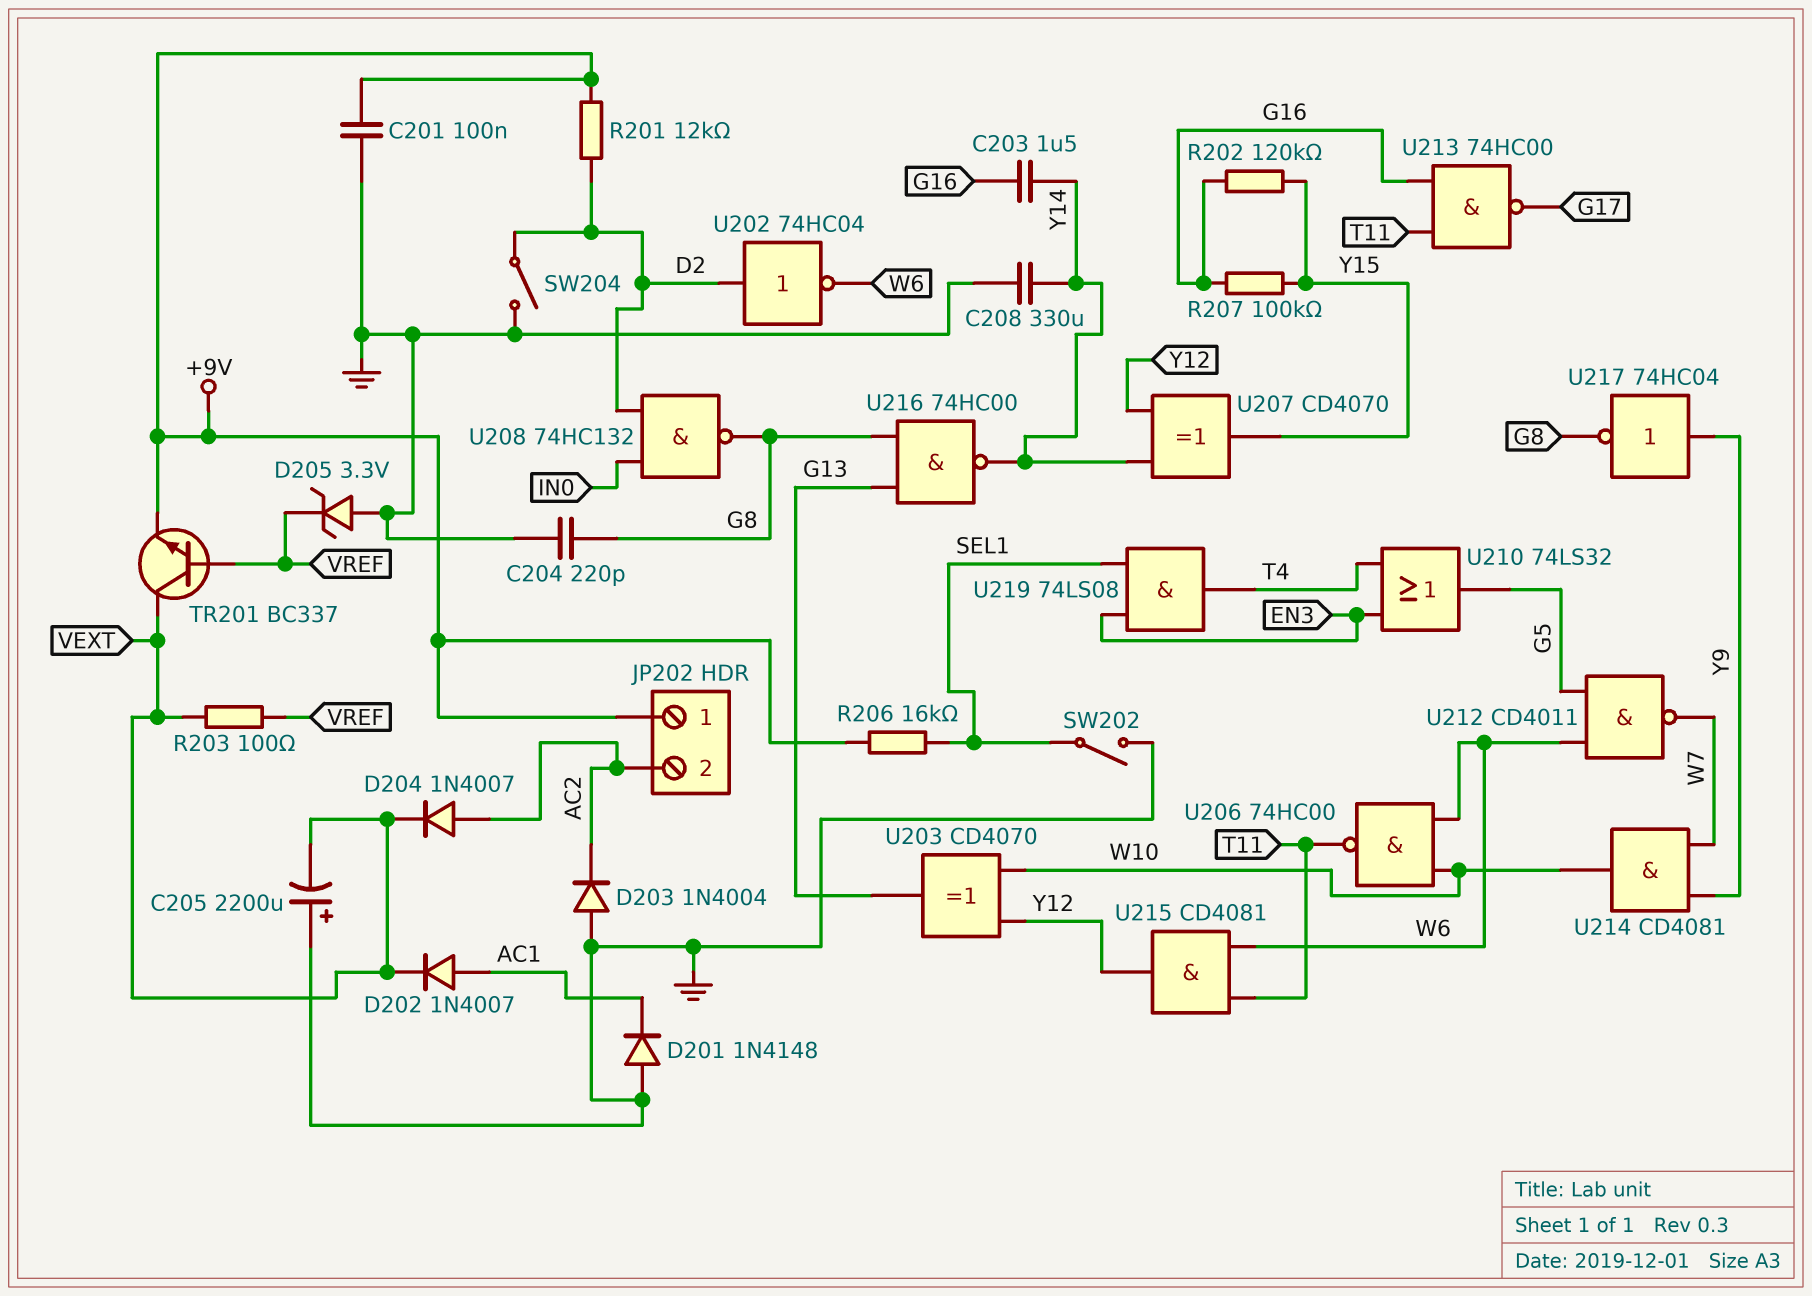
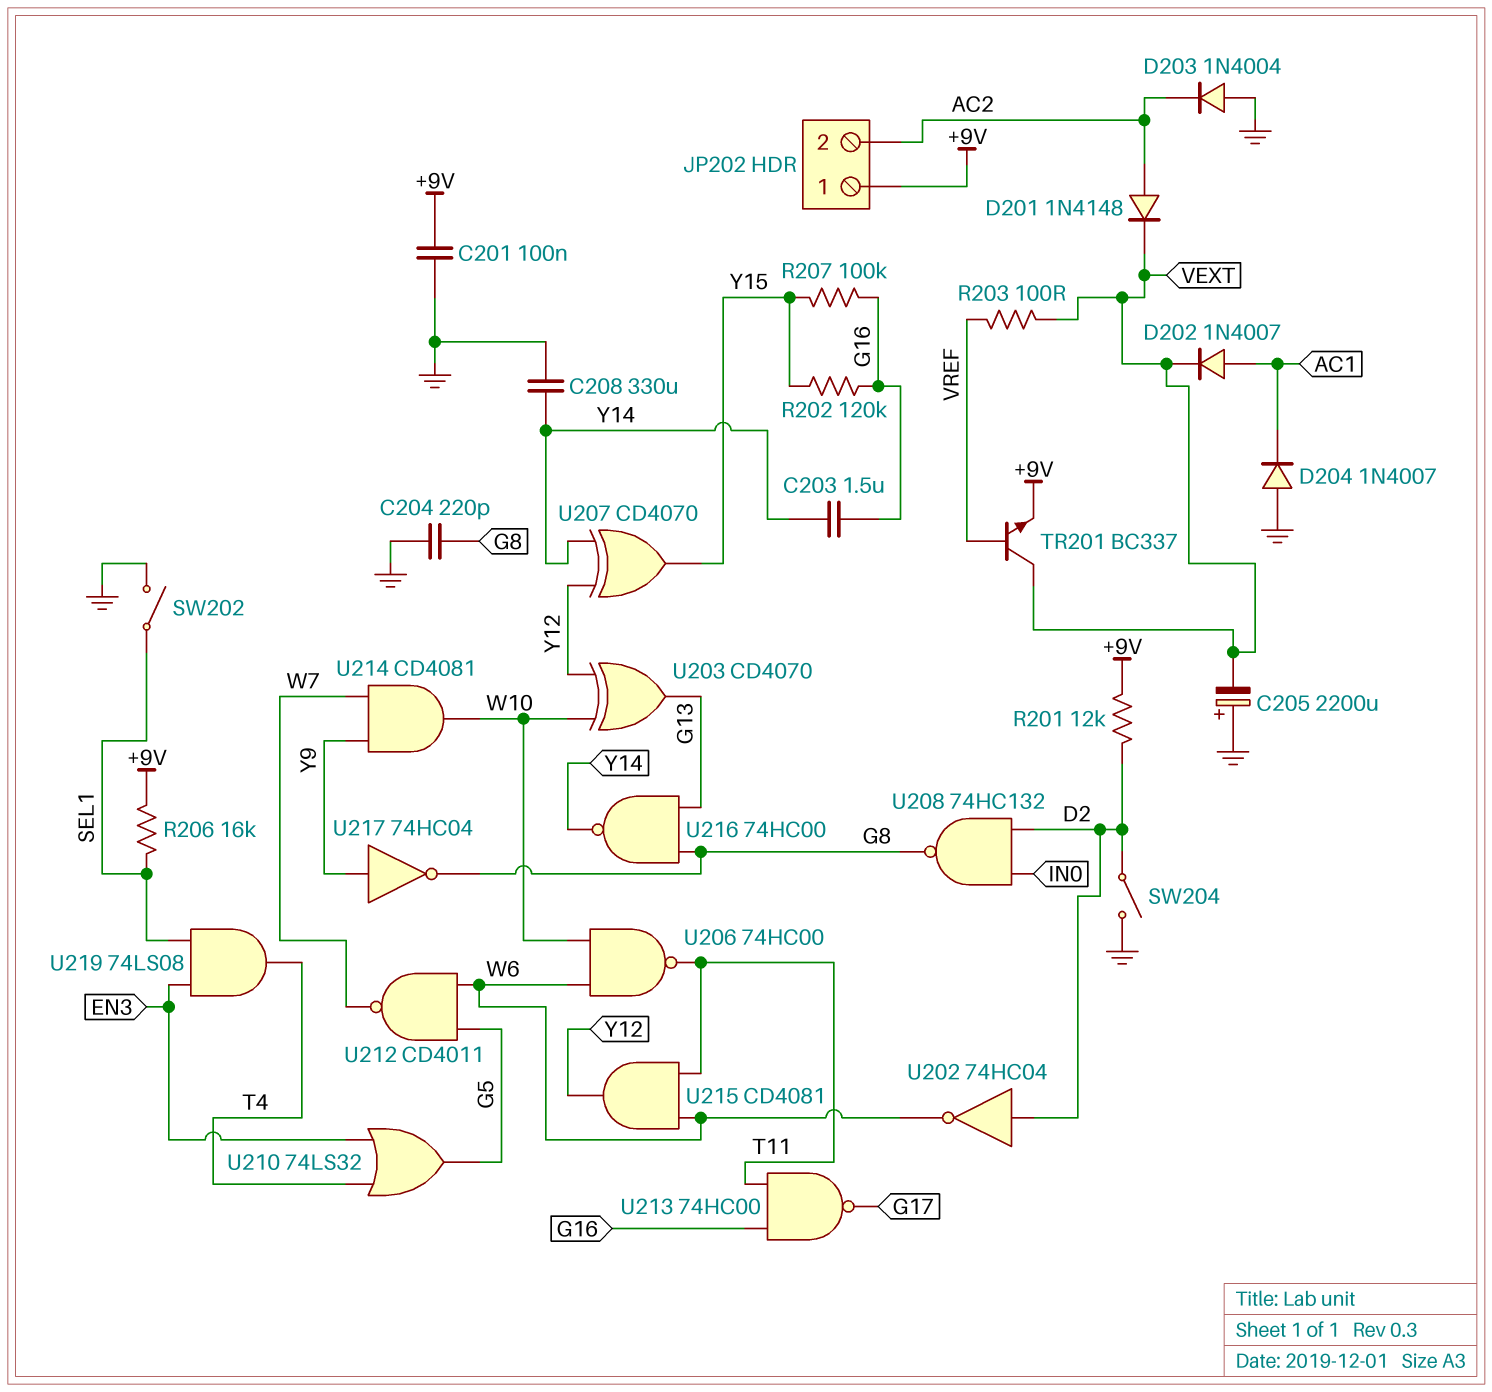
D201: diode 1N4148 (A GND, K AC1) -> diode 1N4148 (A AC2, K VEXT)
D204: diode 1N4007 (A AC2, K VEXT) -> diode 1N4007 (A GND, K AC1)
D205: zener 3.3V (A GND, K VREF) -> none

